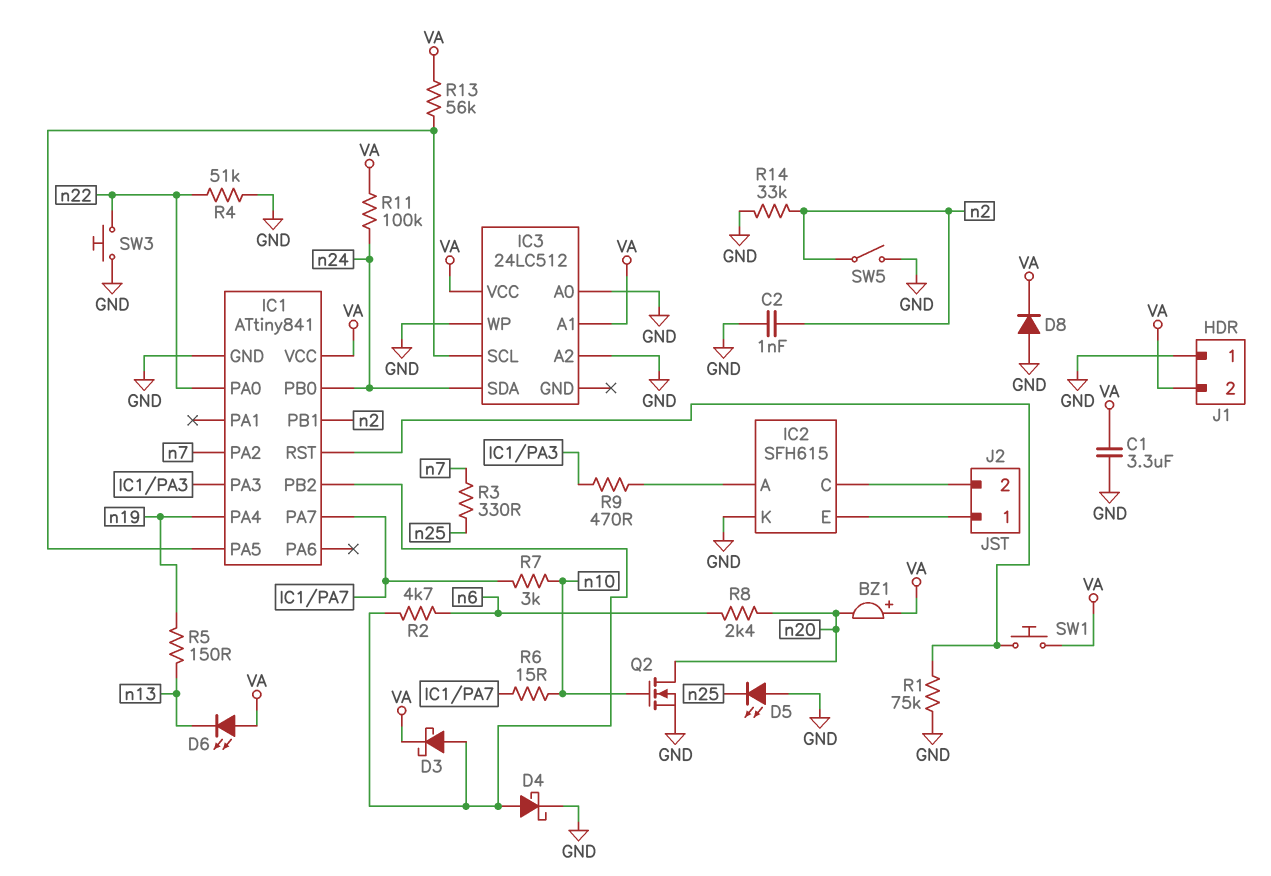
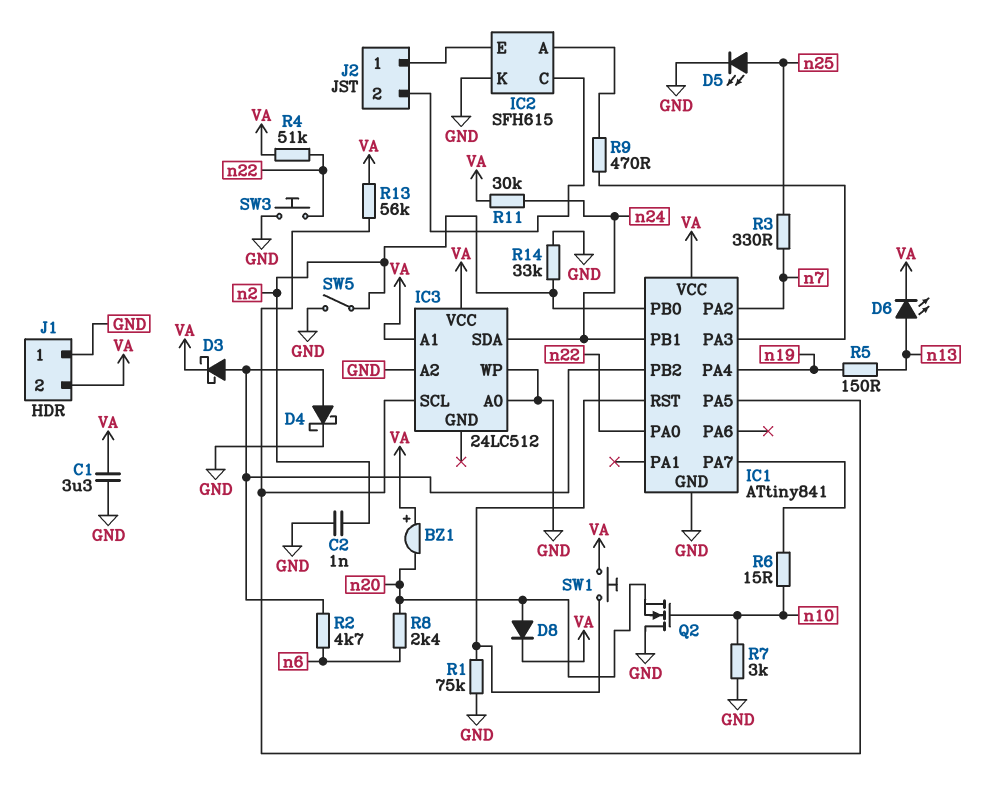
D5: LED (A GND, K n25) -> LED (A n25, K GND)
D6: LED (A VA, K n13) -> LED (A n13, K VA)
D8: diode (A GND, K VA) -> diode (A n20, K VA)
IC1 pin PB0: n24 -> n2
IC1 pin PB1: n2 -> n24
Q2: NMOS (G n10, D n20, S GND) -> NMOS (G n10, D GND, S n20)
R4: 51k (GND, n22) -> 51k (VA, n22)
R7: 3k (IC1/PA7, n10) -> 3k (GND, n10)
R11: 100k (VA, n24) -> 30k (VA, n24)

